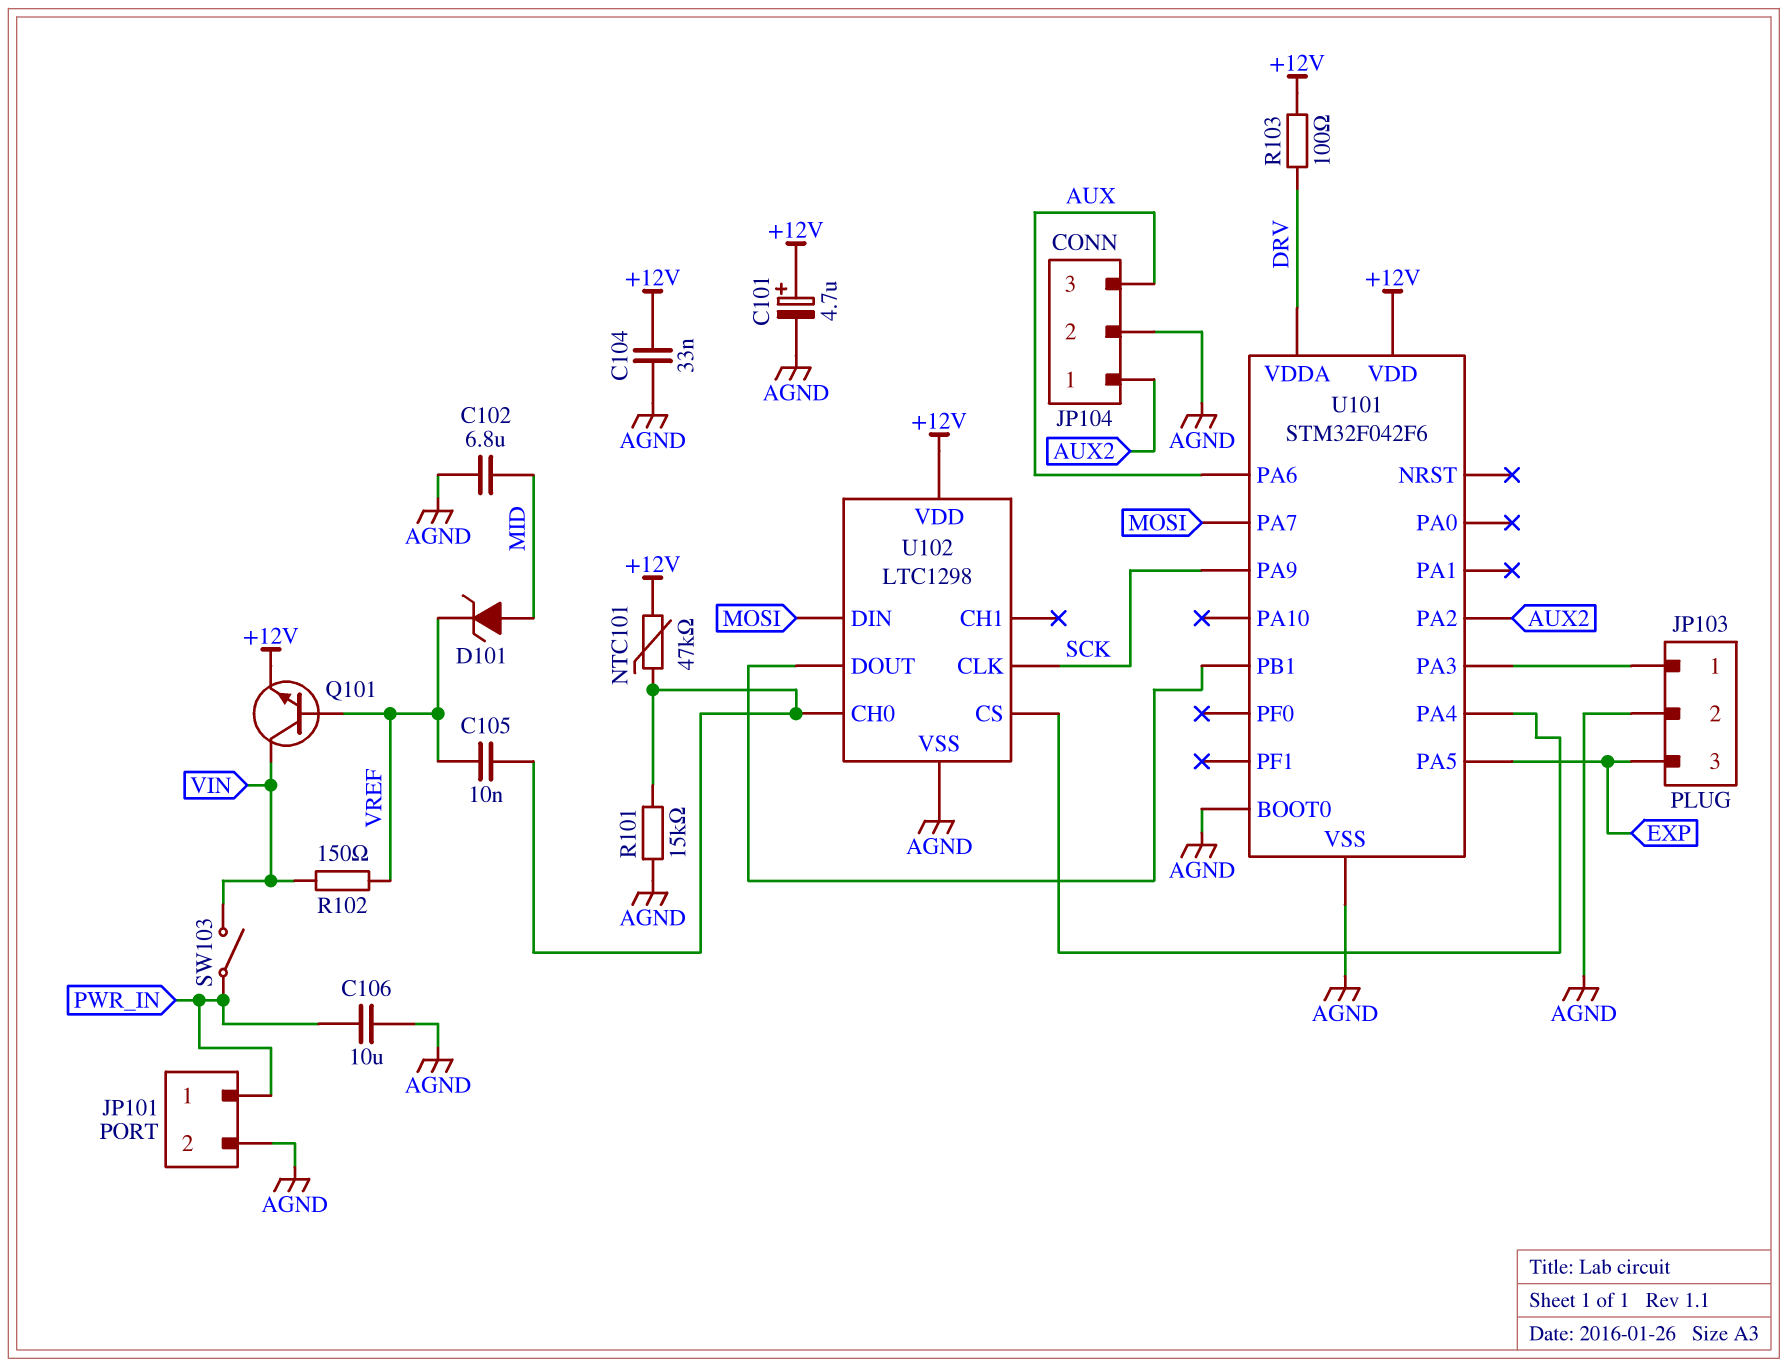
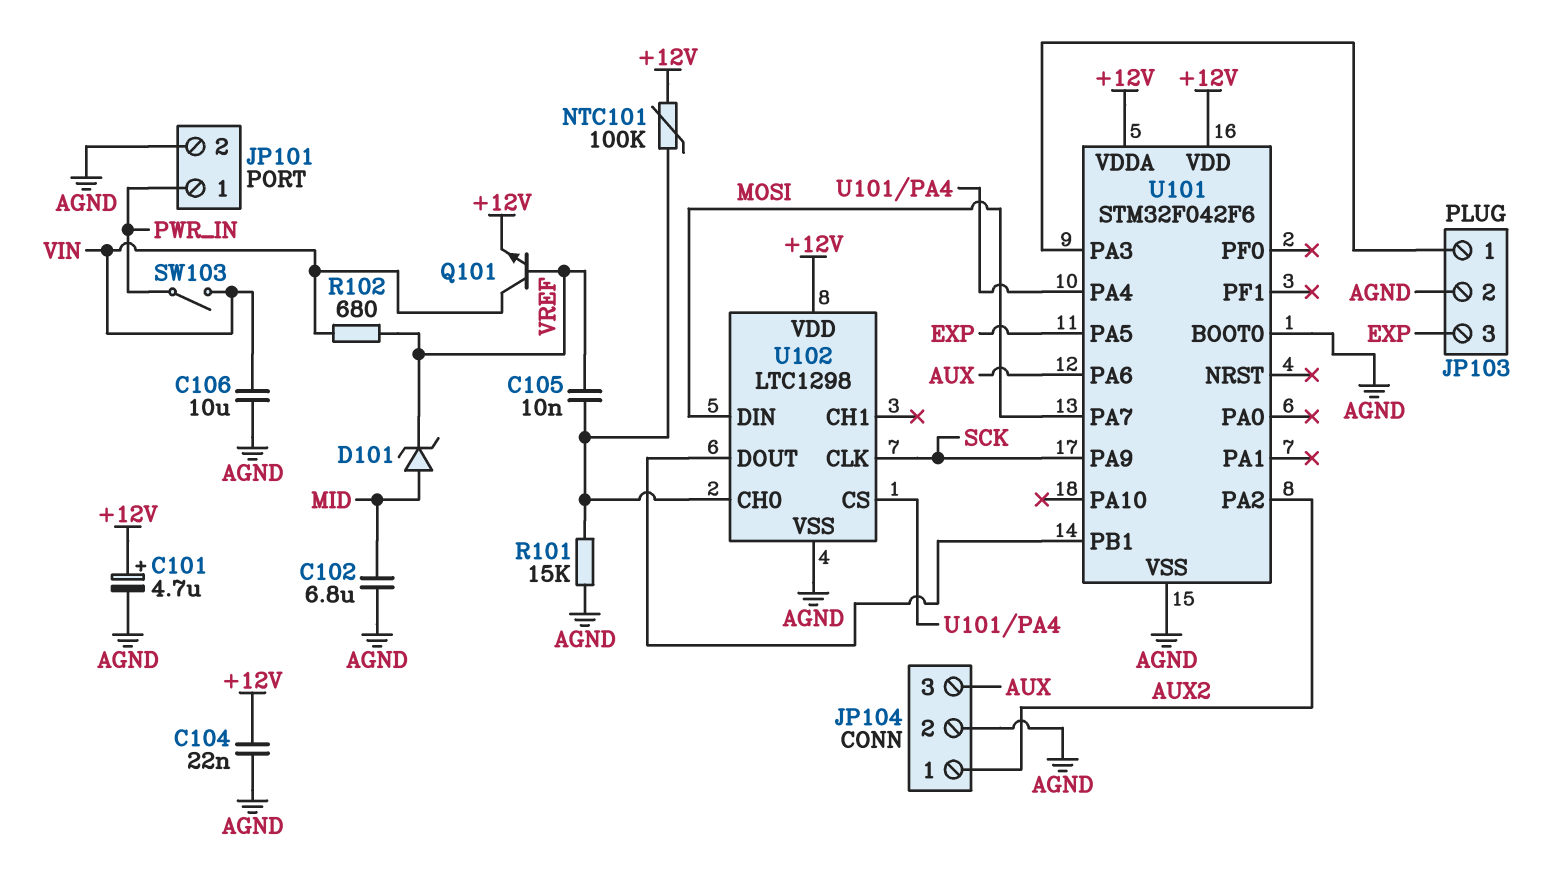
C104: 33nF (+12V, AGND) -> 22nF (+12V, AGND)
C106: 10uF (AGND, PWR_IN) -> 10uF (AGND, VIN)
NTC101: 47k (+12V, U102/CH0) -> 100k (+12V, U102/CH0)
R102: 150 (VIN, VREF) -> 680 (VIN, VREF)
R103: 100 (+12V, DRV) -> none
U101 pin VDDA: DRV -> +12V

